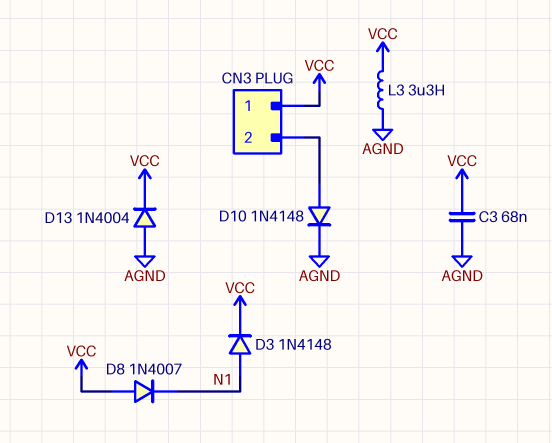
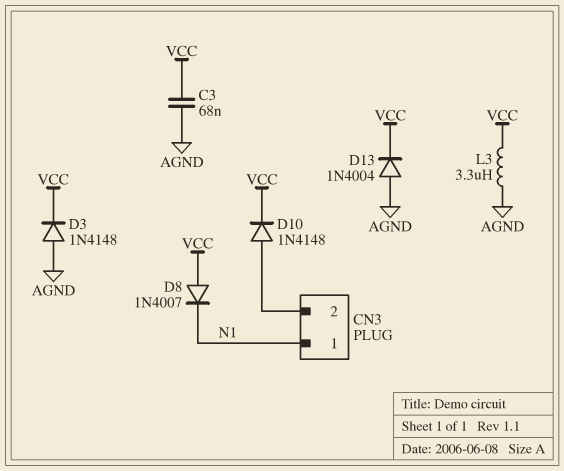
CN3 pin 1: VCC -> N1
D3: diode 1N4148 (A N1, K VCC) -> diode 1N4148 (A AGND, K VCC)
D10: diode 1N4148 (A CN3/2, K AGND) -> diode 1N4148 (A CN3/2, K VCC)

